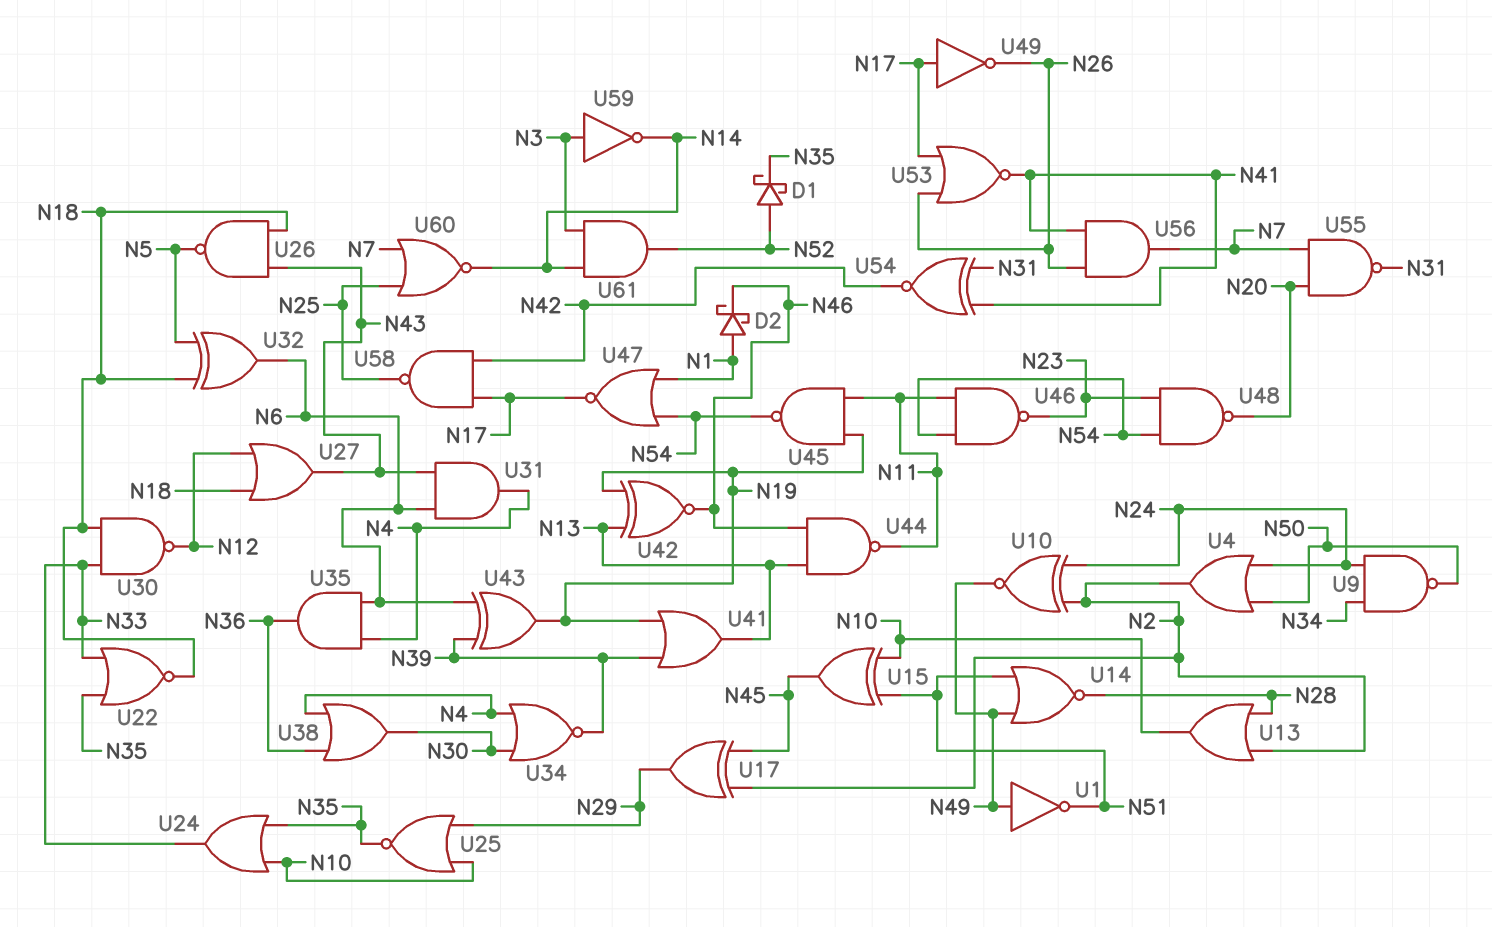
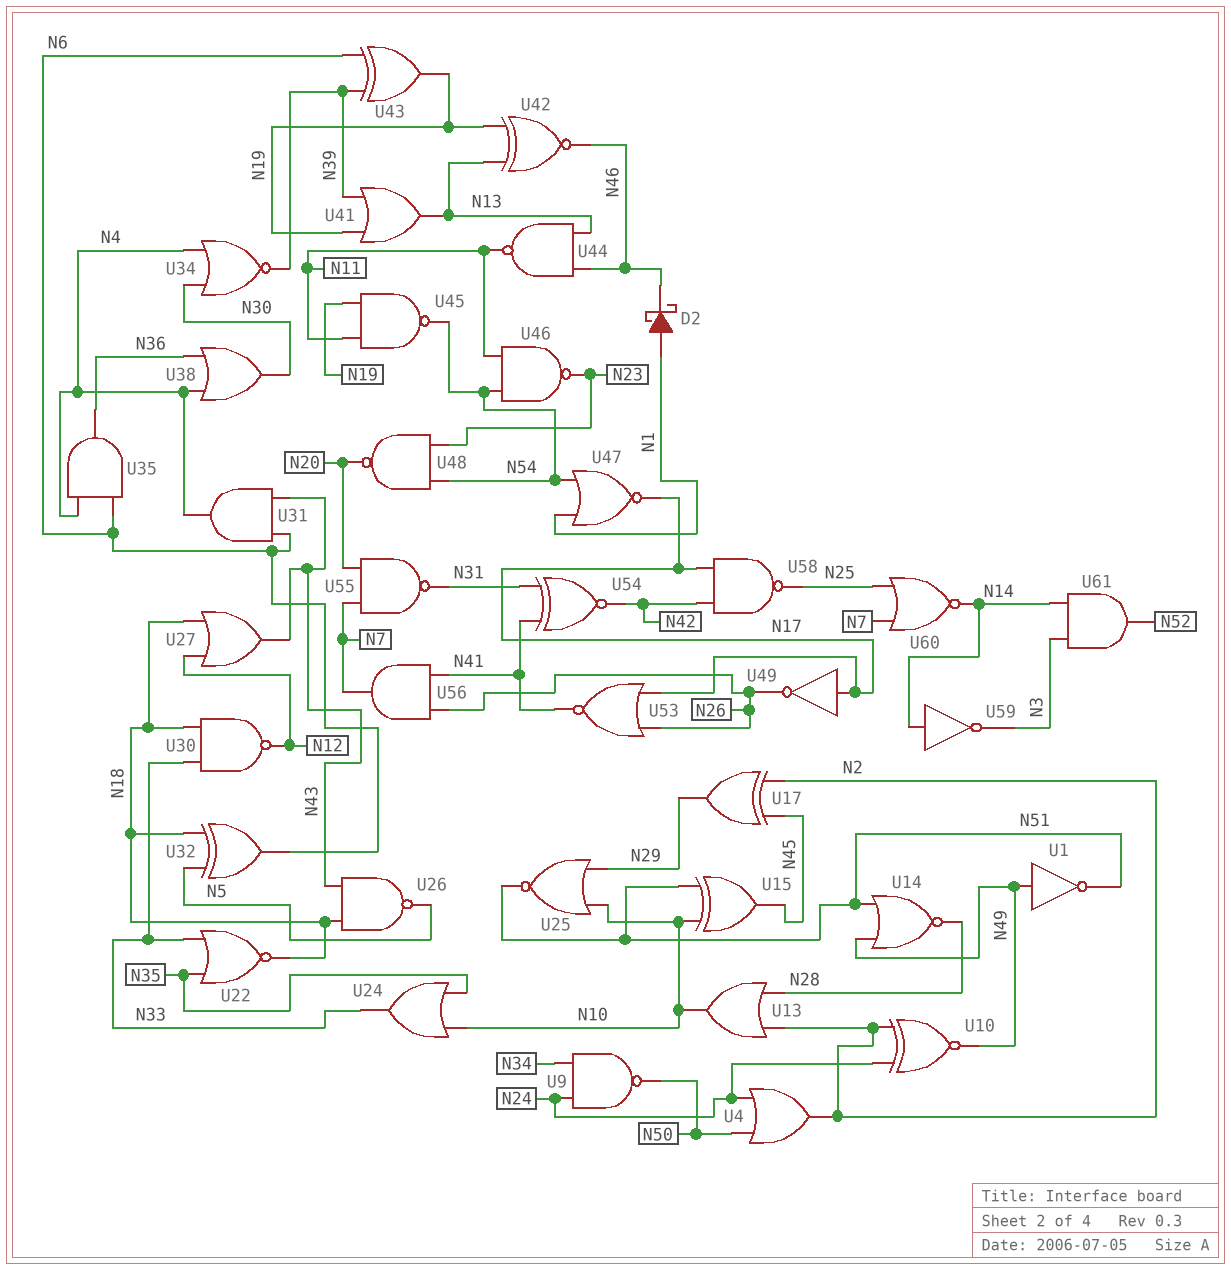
D1: schottky (A N52, K N35) -> none
U25: NOR (in N10, in N29, out N35) -> NOR (in N10, in N29, out N51)
U59: NOT (in N3, out N14) -> NOT (in N14, out N3)

